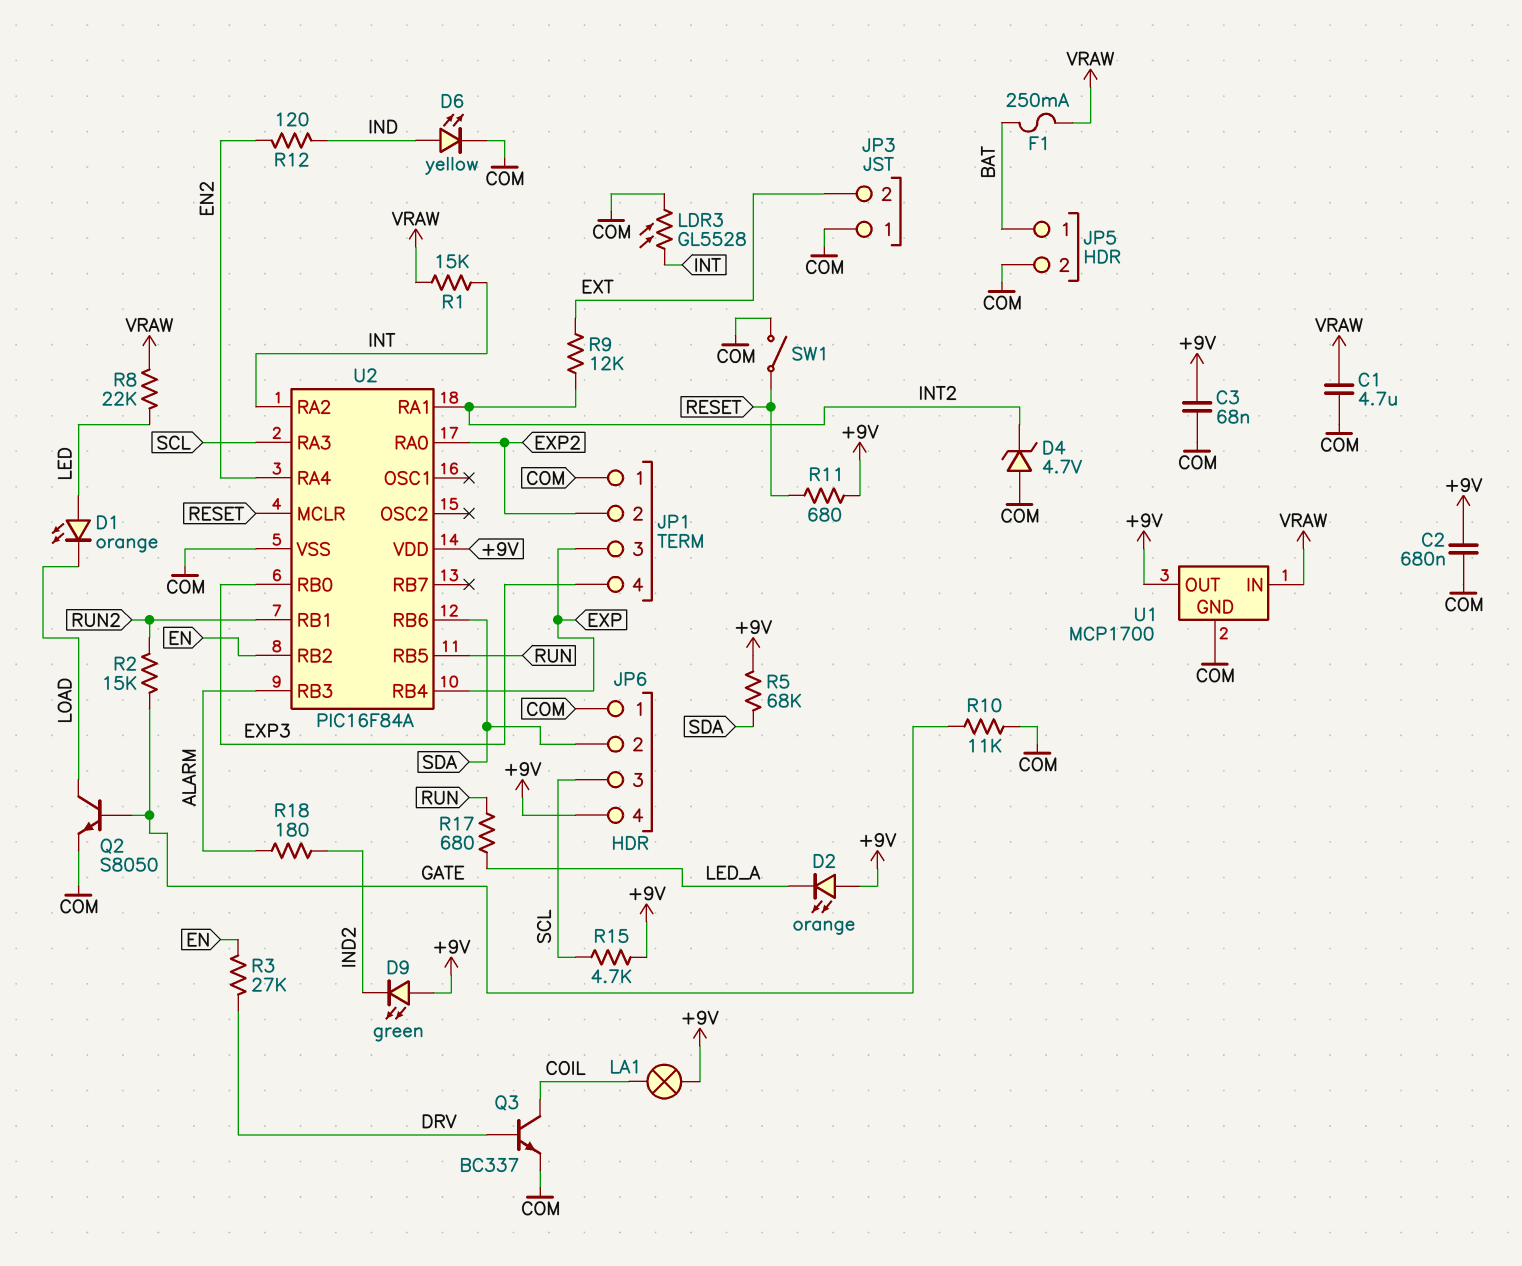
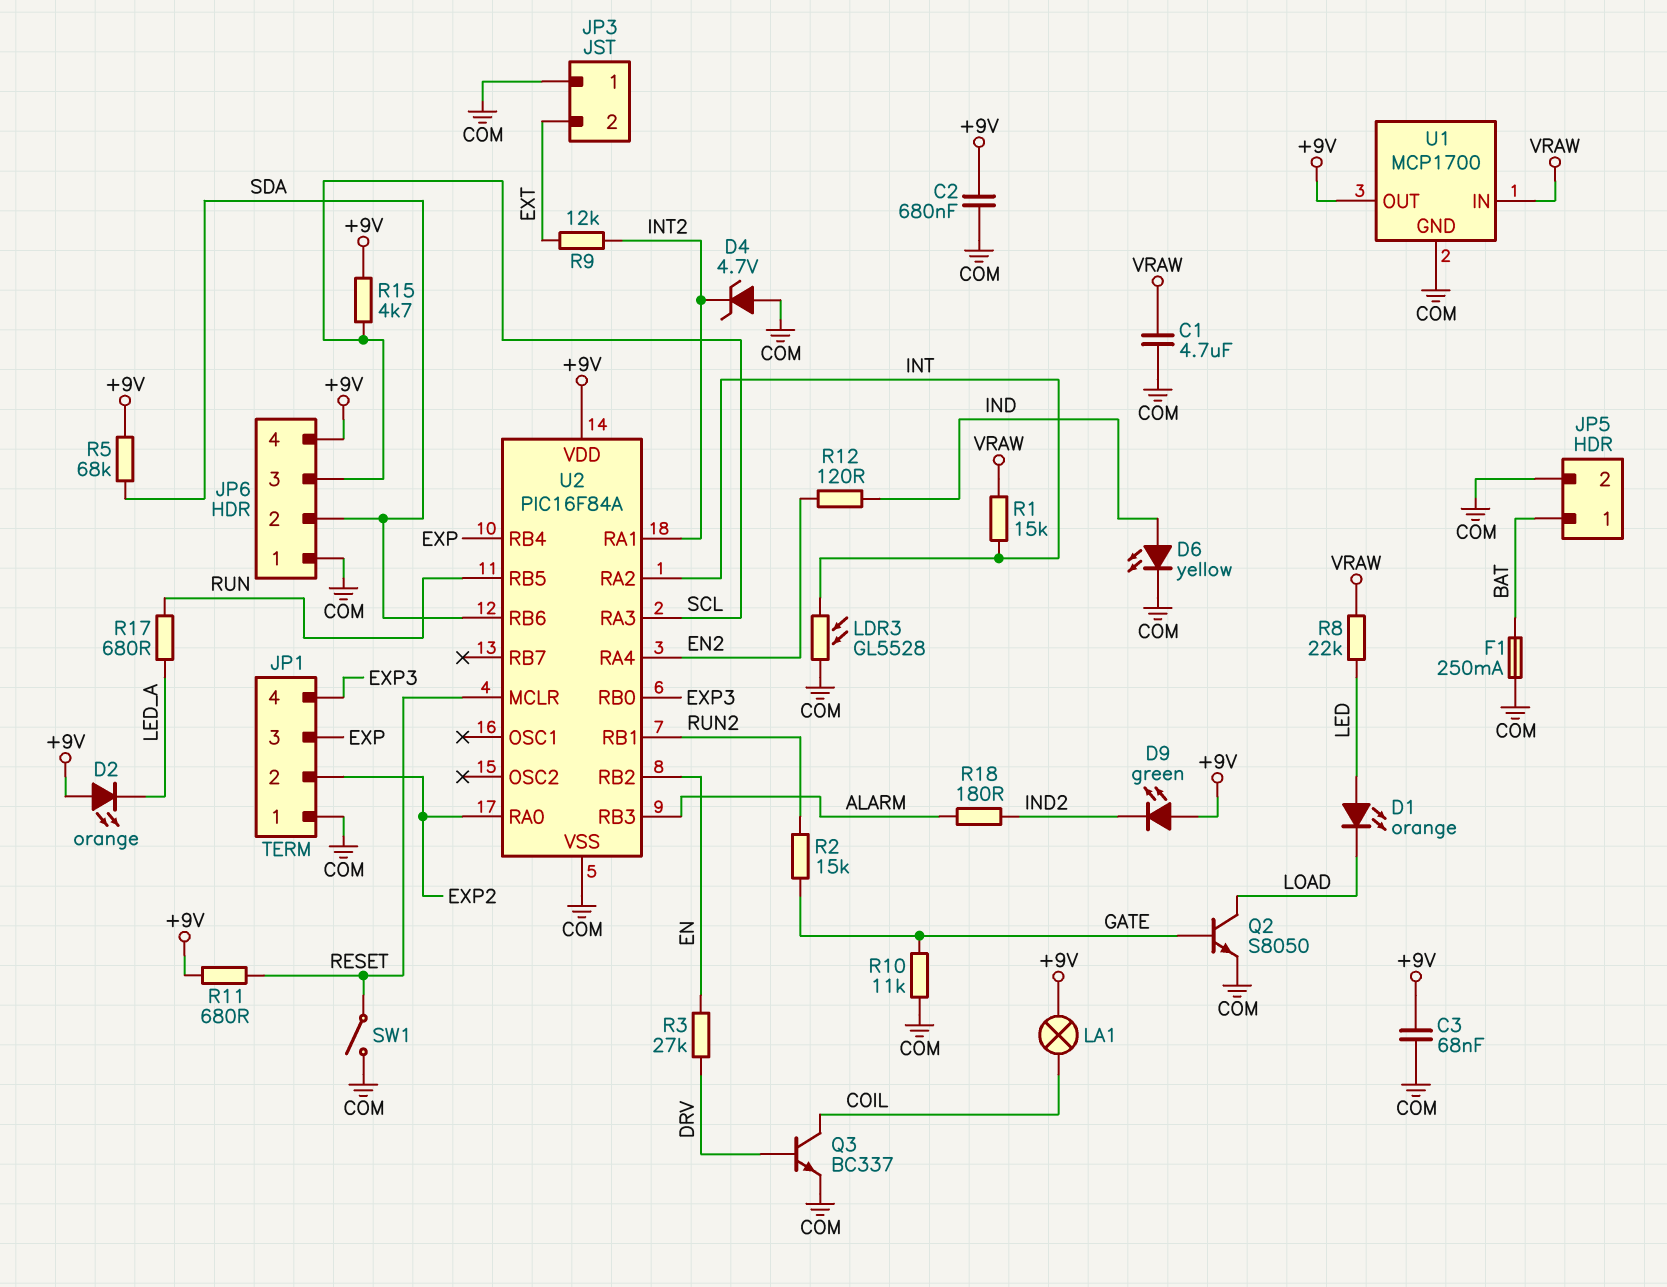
F1: 250mA (BAT, VRAW) -> 250mA (BAT, COM)

